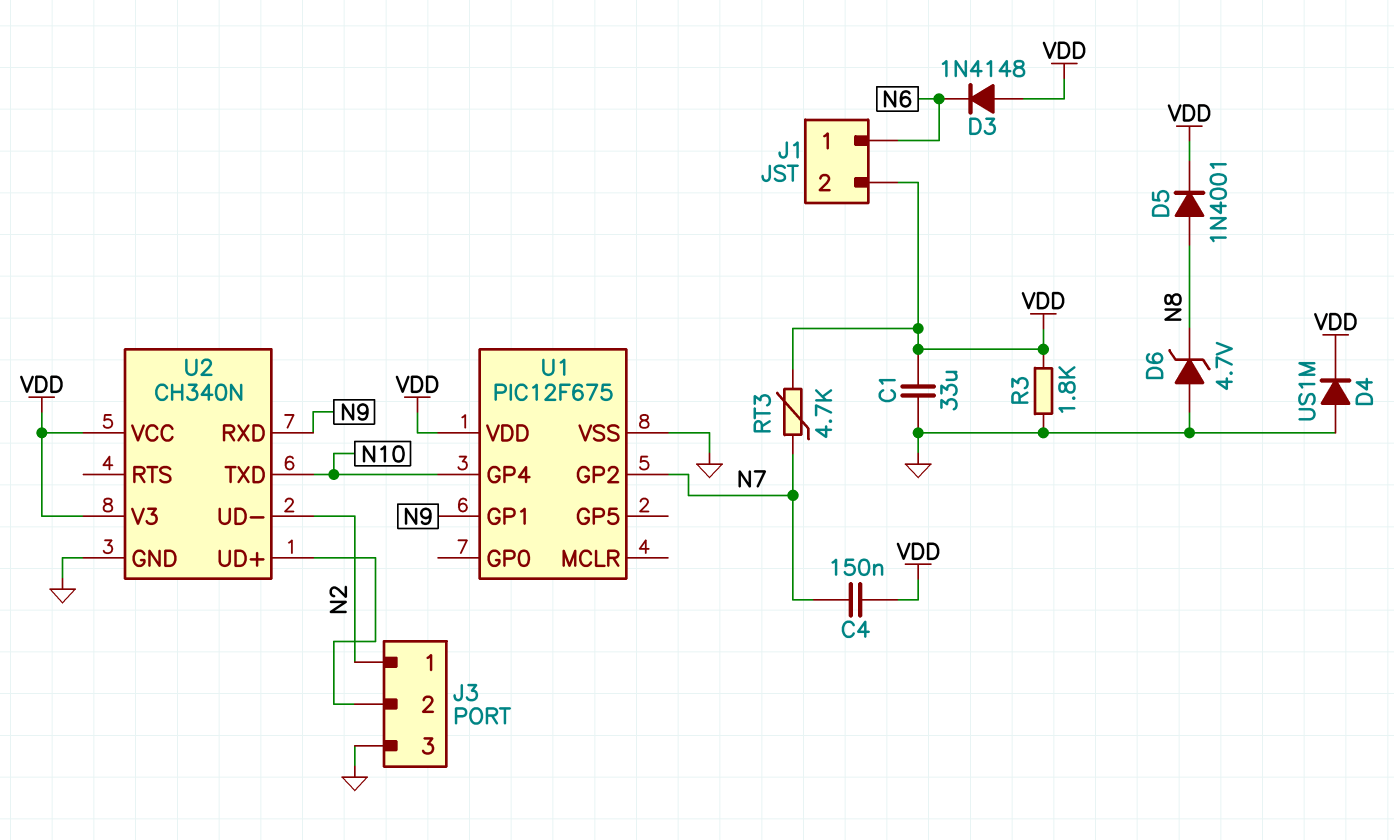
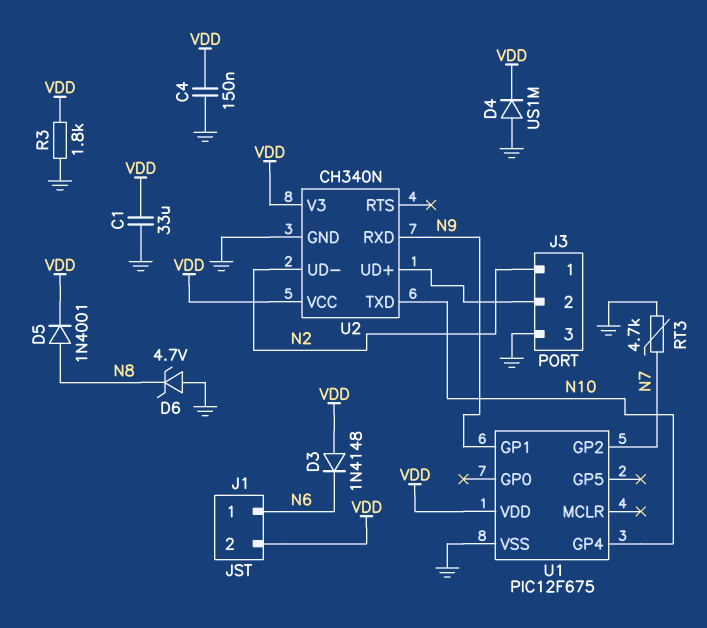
C4: 150nF (N7, VDD) -> 150nF (GND, VDD)
RT3: 4.7k (N7, VDD) -> 4.7k (GND, N7)

